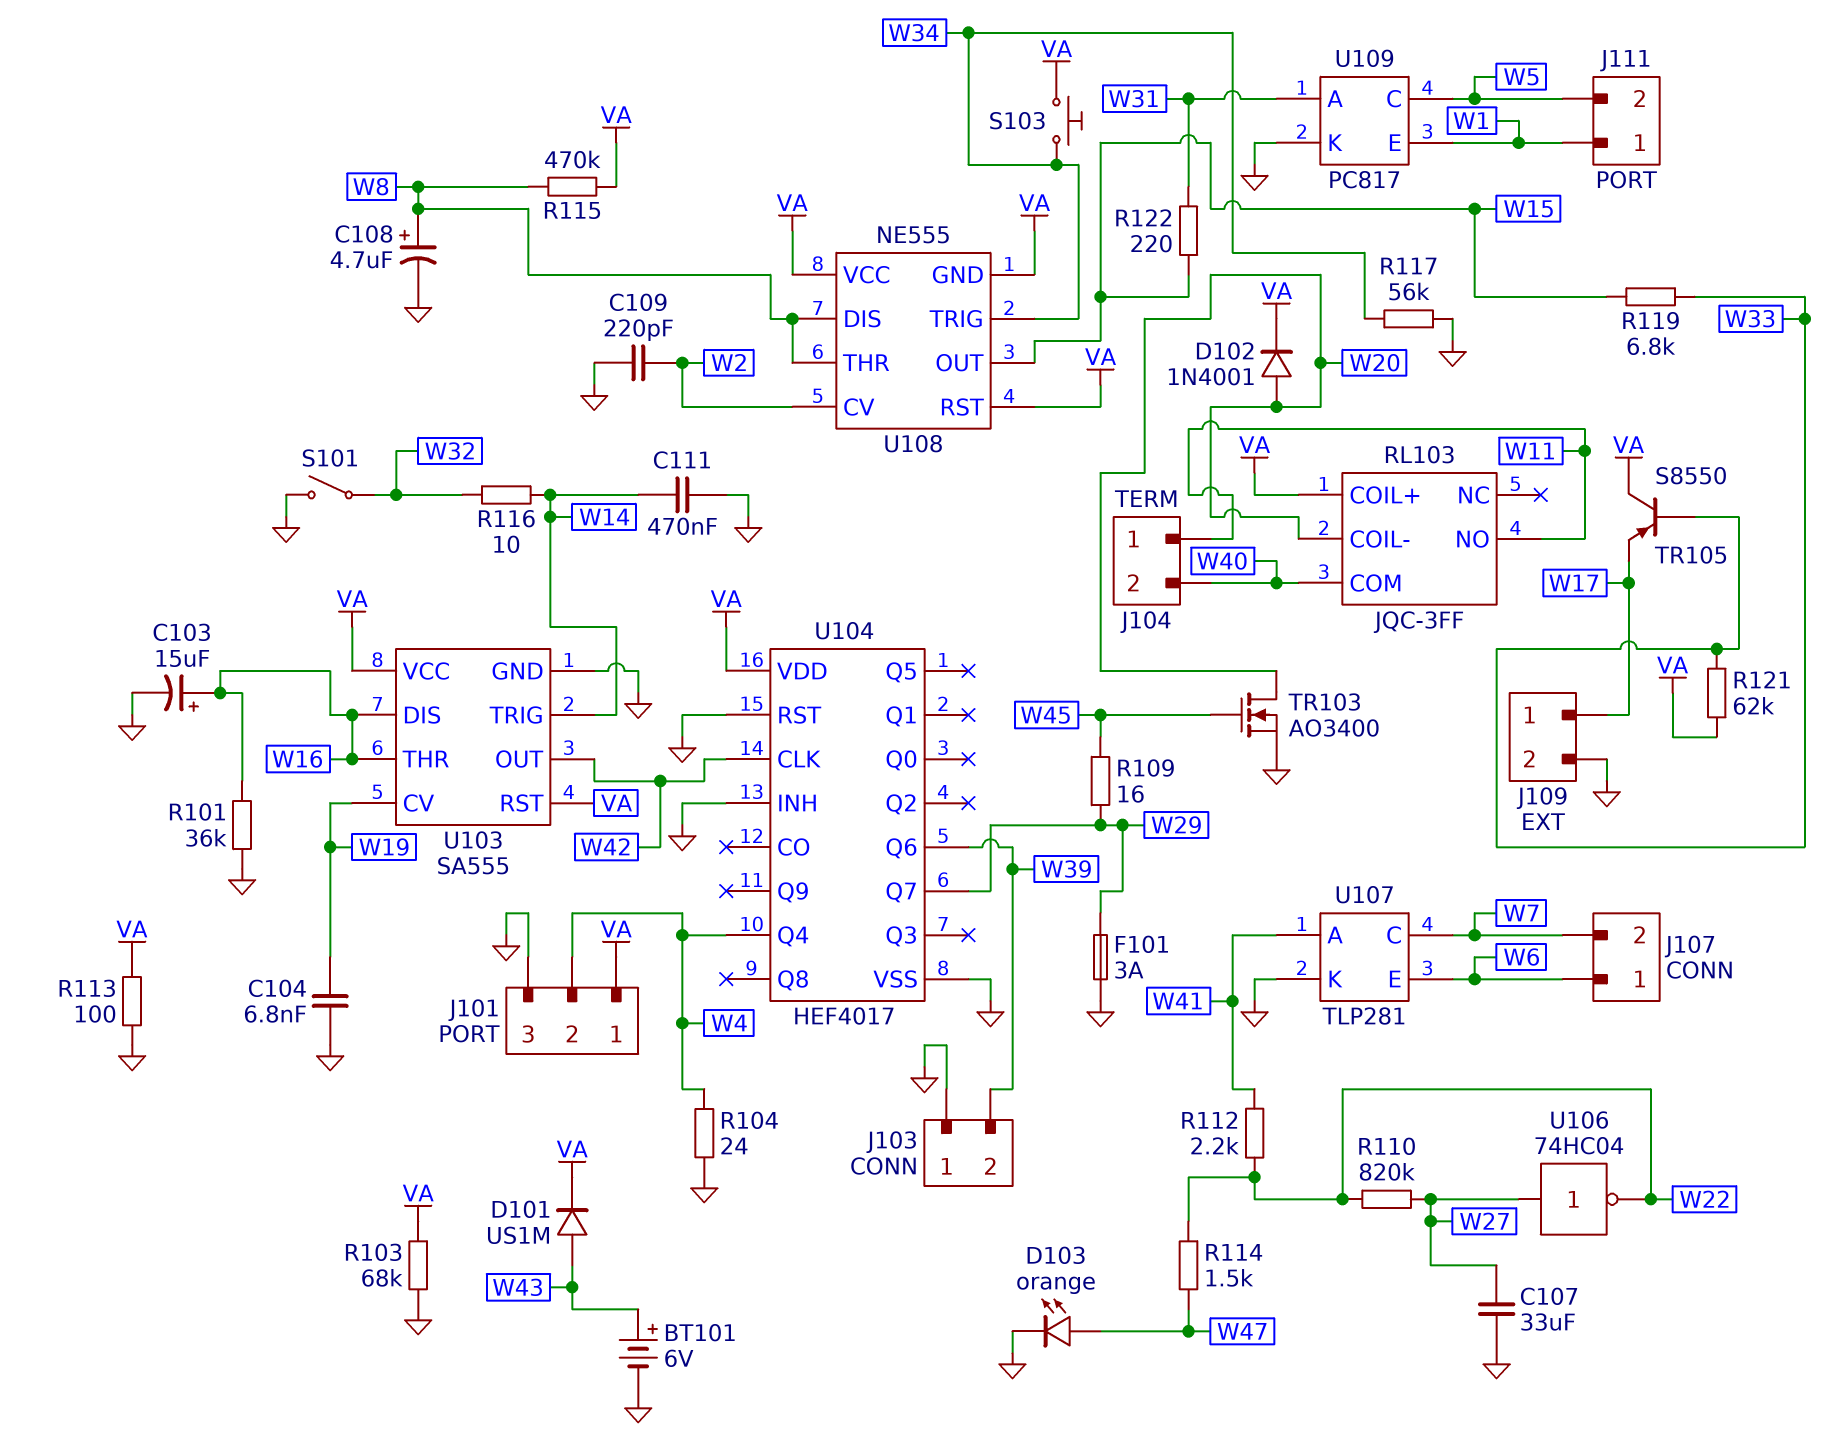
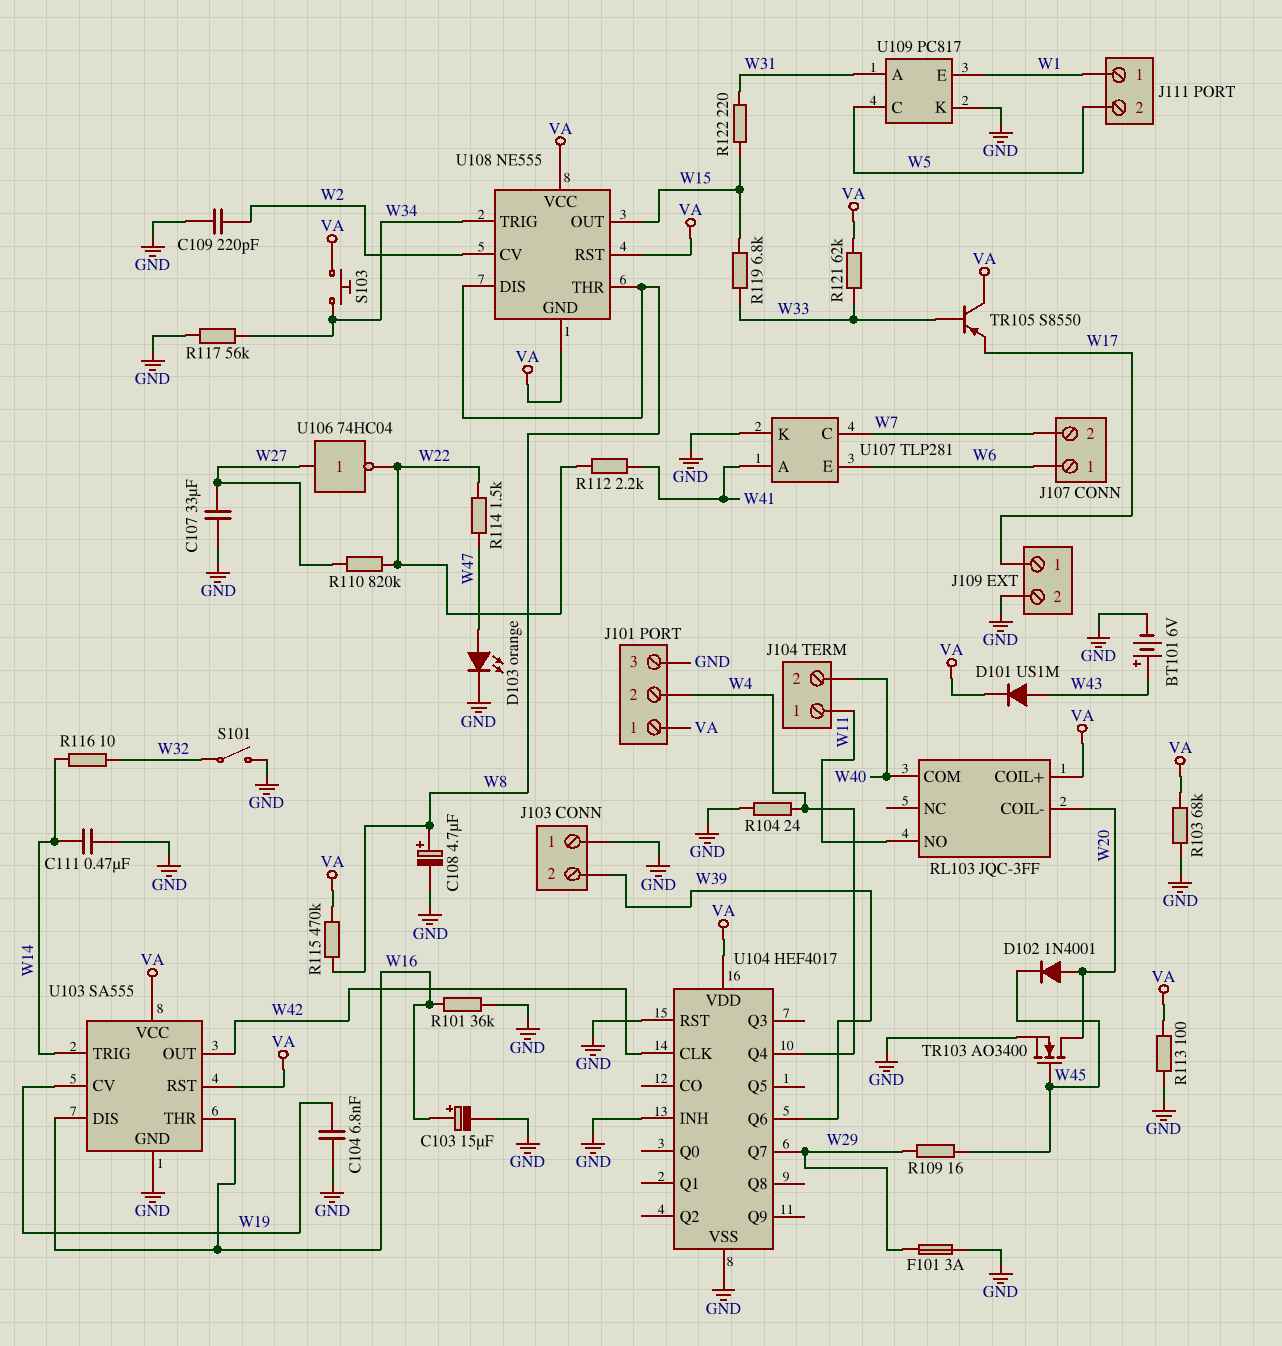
D102: diode 1N4001 (A W20, K VA) -> diode 1N4001 (A W20, K W45)

